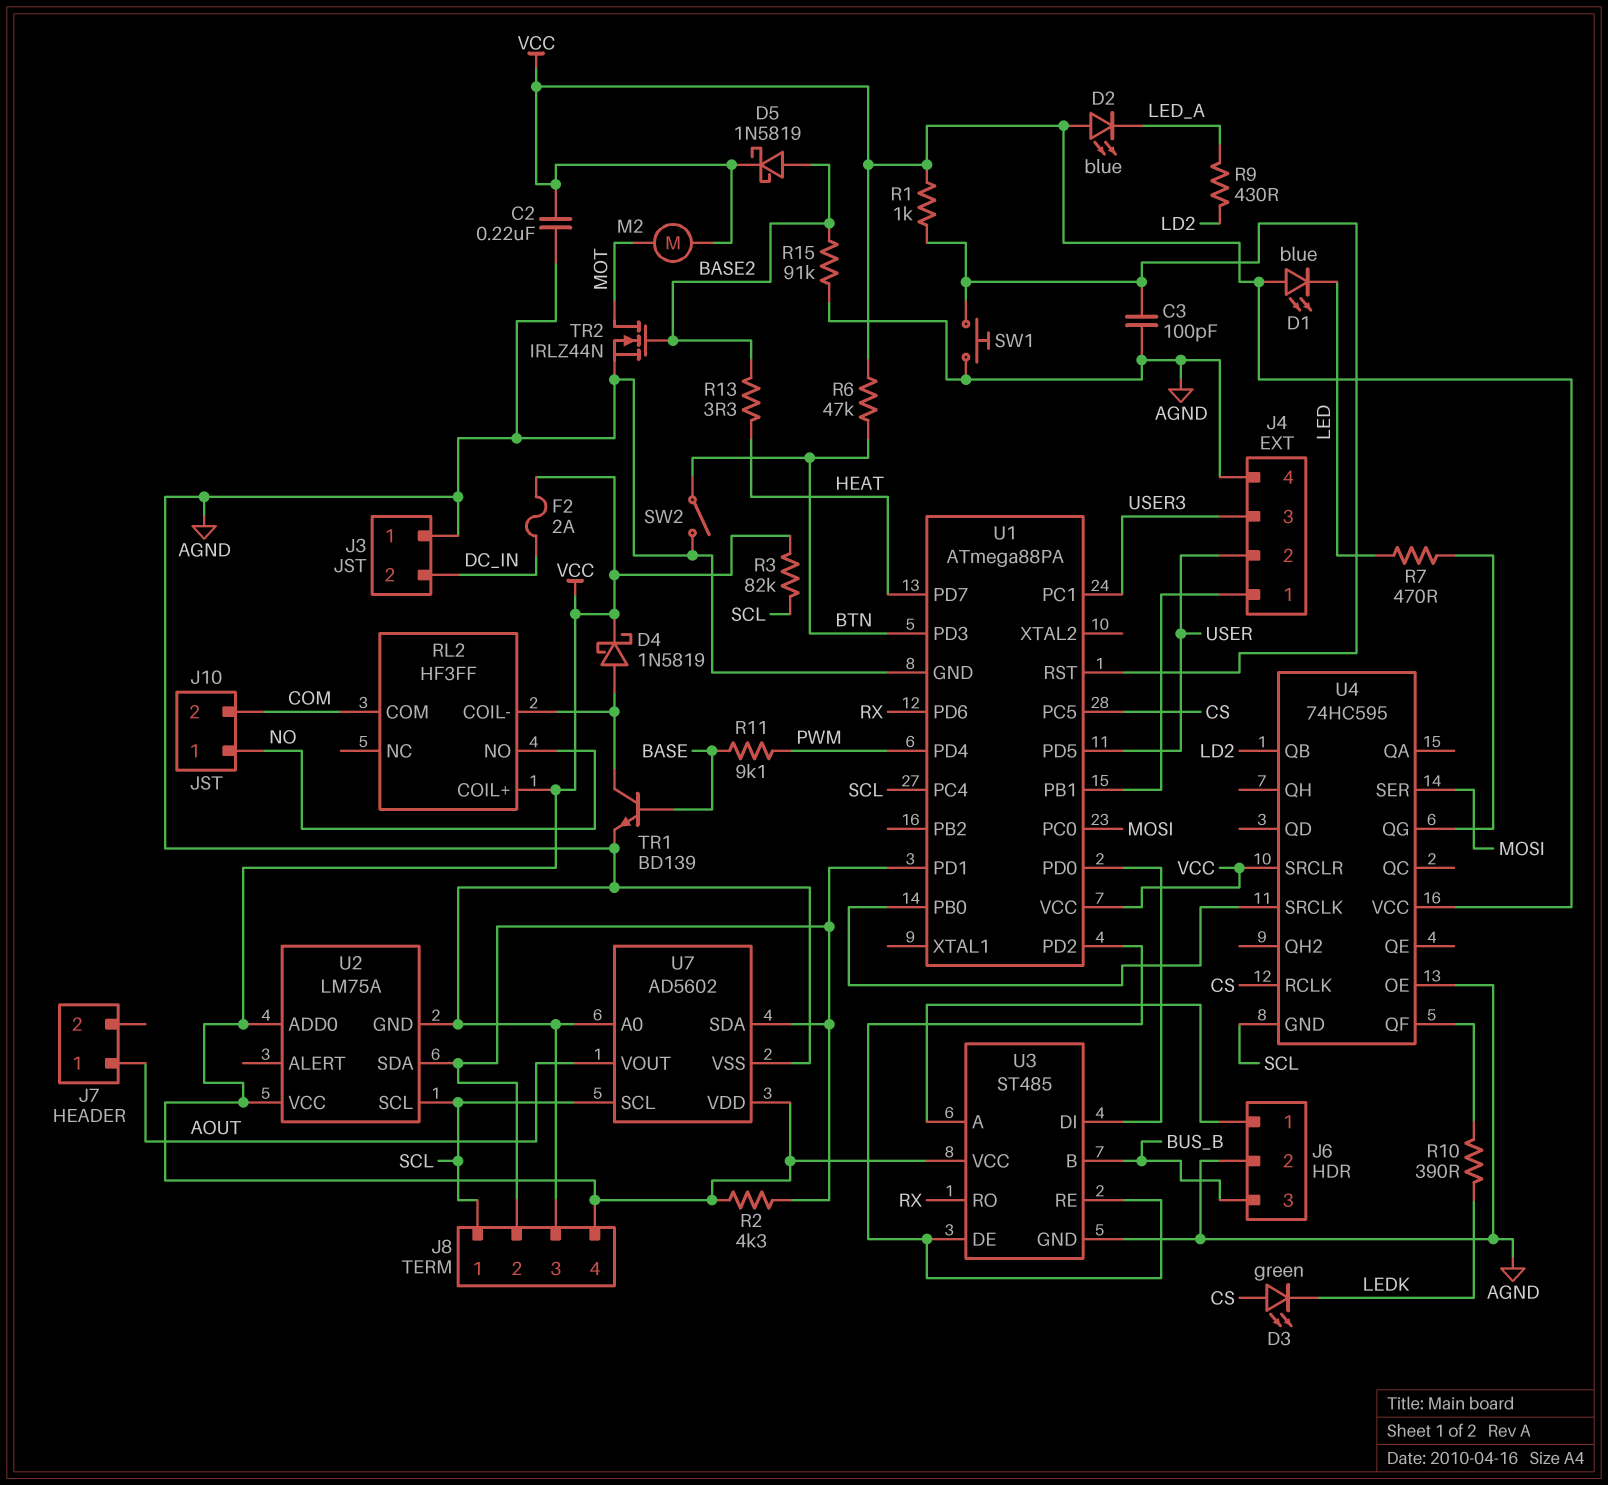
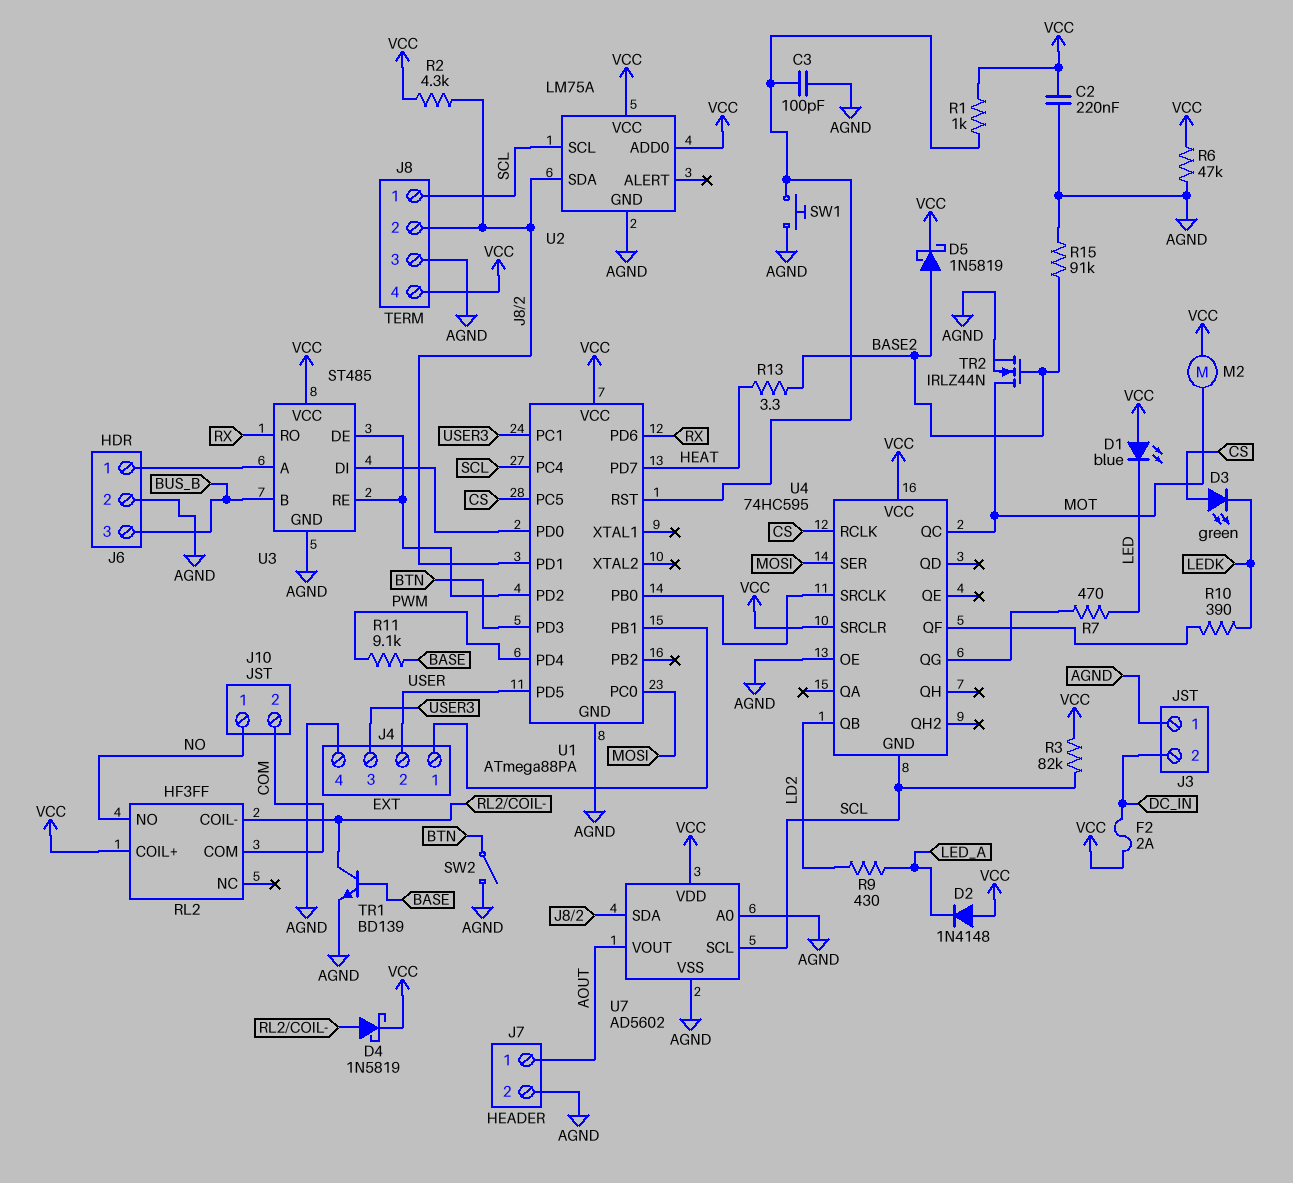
D2: LED blue (A VCC, K LED_A) -> diode 1N4148 (A VCC, K LED_A)
J7 pin 2: none -> AGND
R6: 47k (BTN, VCC) -> 47k (AGND, VCC)
U4 pin QC: none -> MOT

